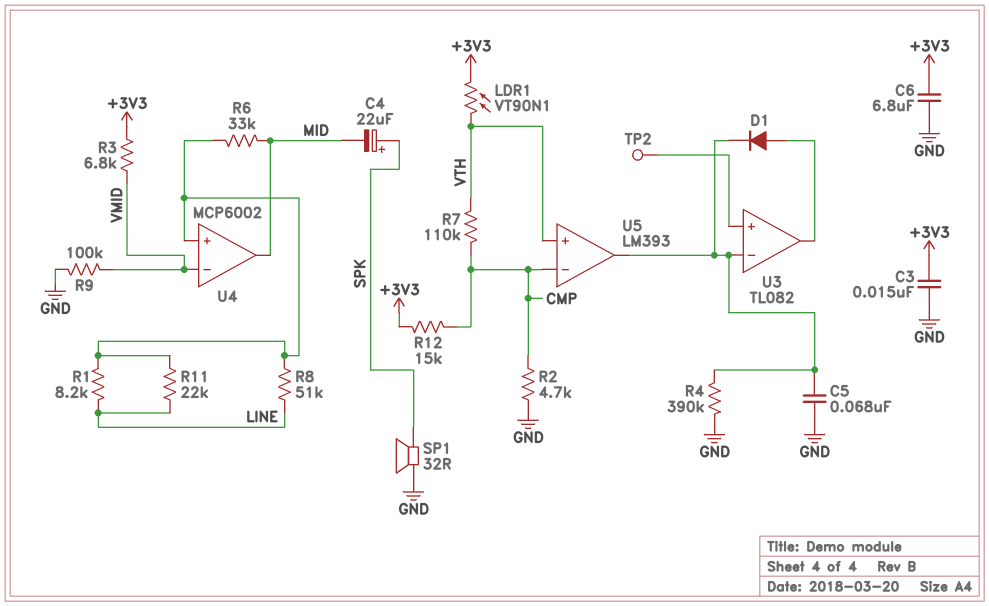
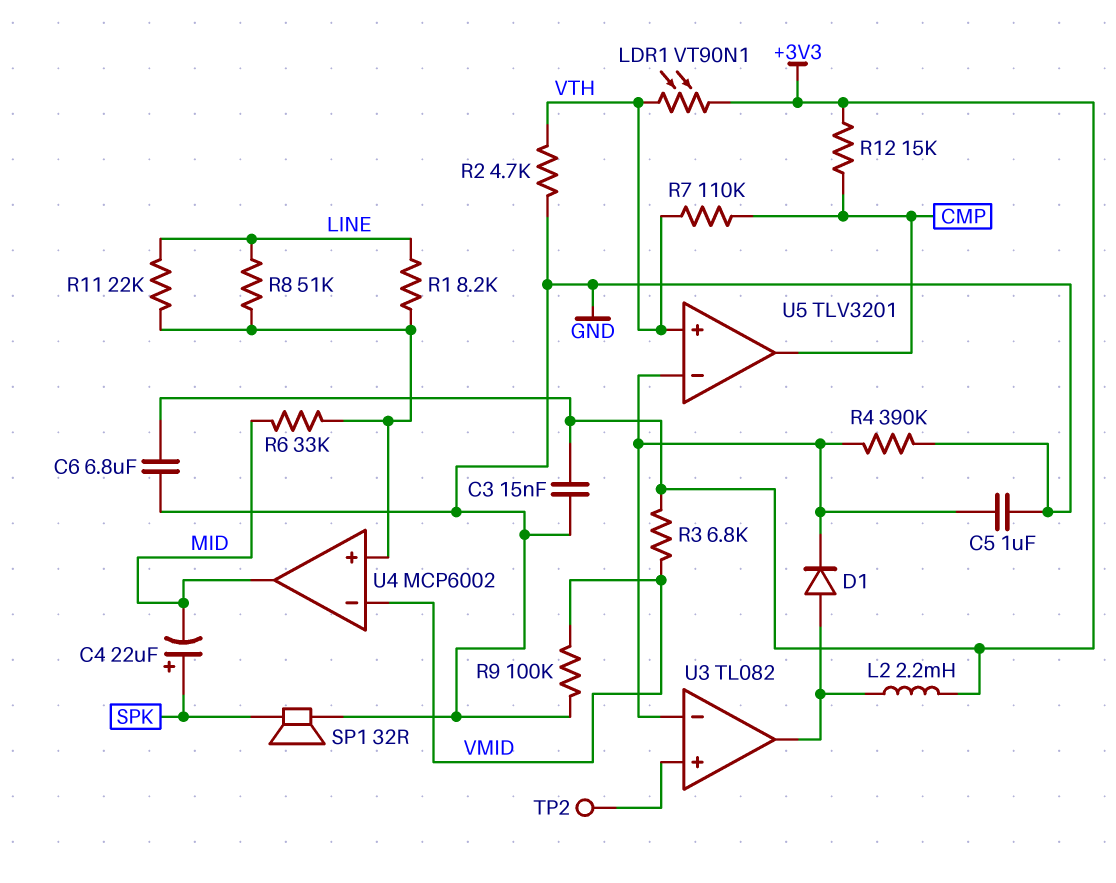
C5: 68nF (GND, U3/in-) -> 1uF (GND, U3/in-)
L2: none -> 2.2mH (+3V3, U3/out)
R2: 4.7k (CMP, GND) -> 4.7k (GND, VTH)
U5: LM393 -> TLV3201
U5 pin in-: CMP -> U3/in-
U5 pin out: U3/in- -> CMP

